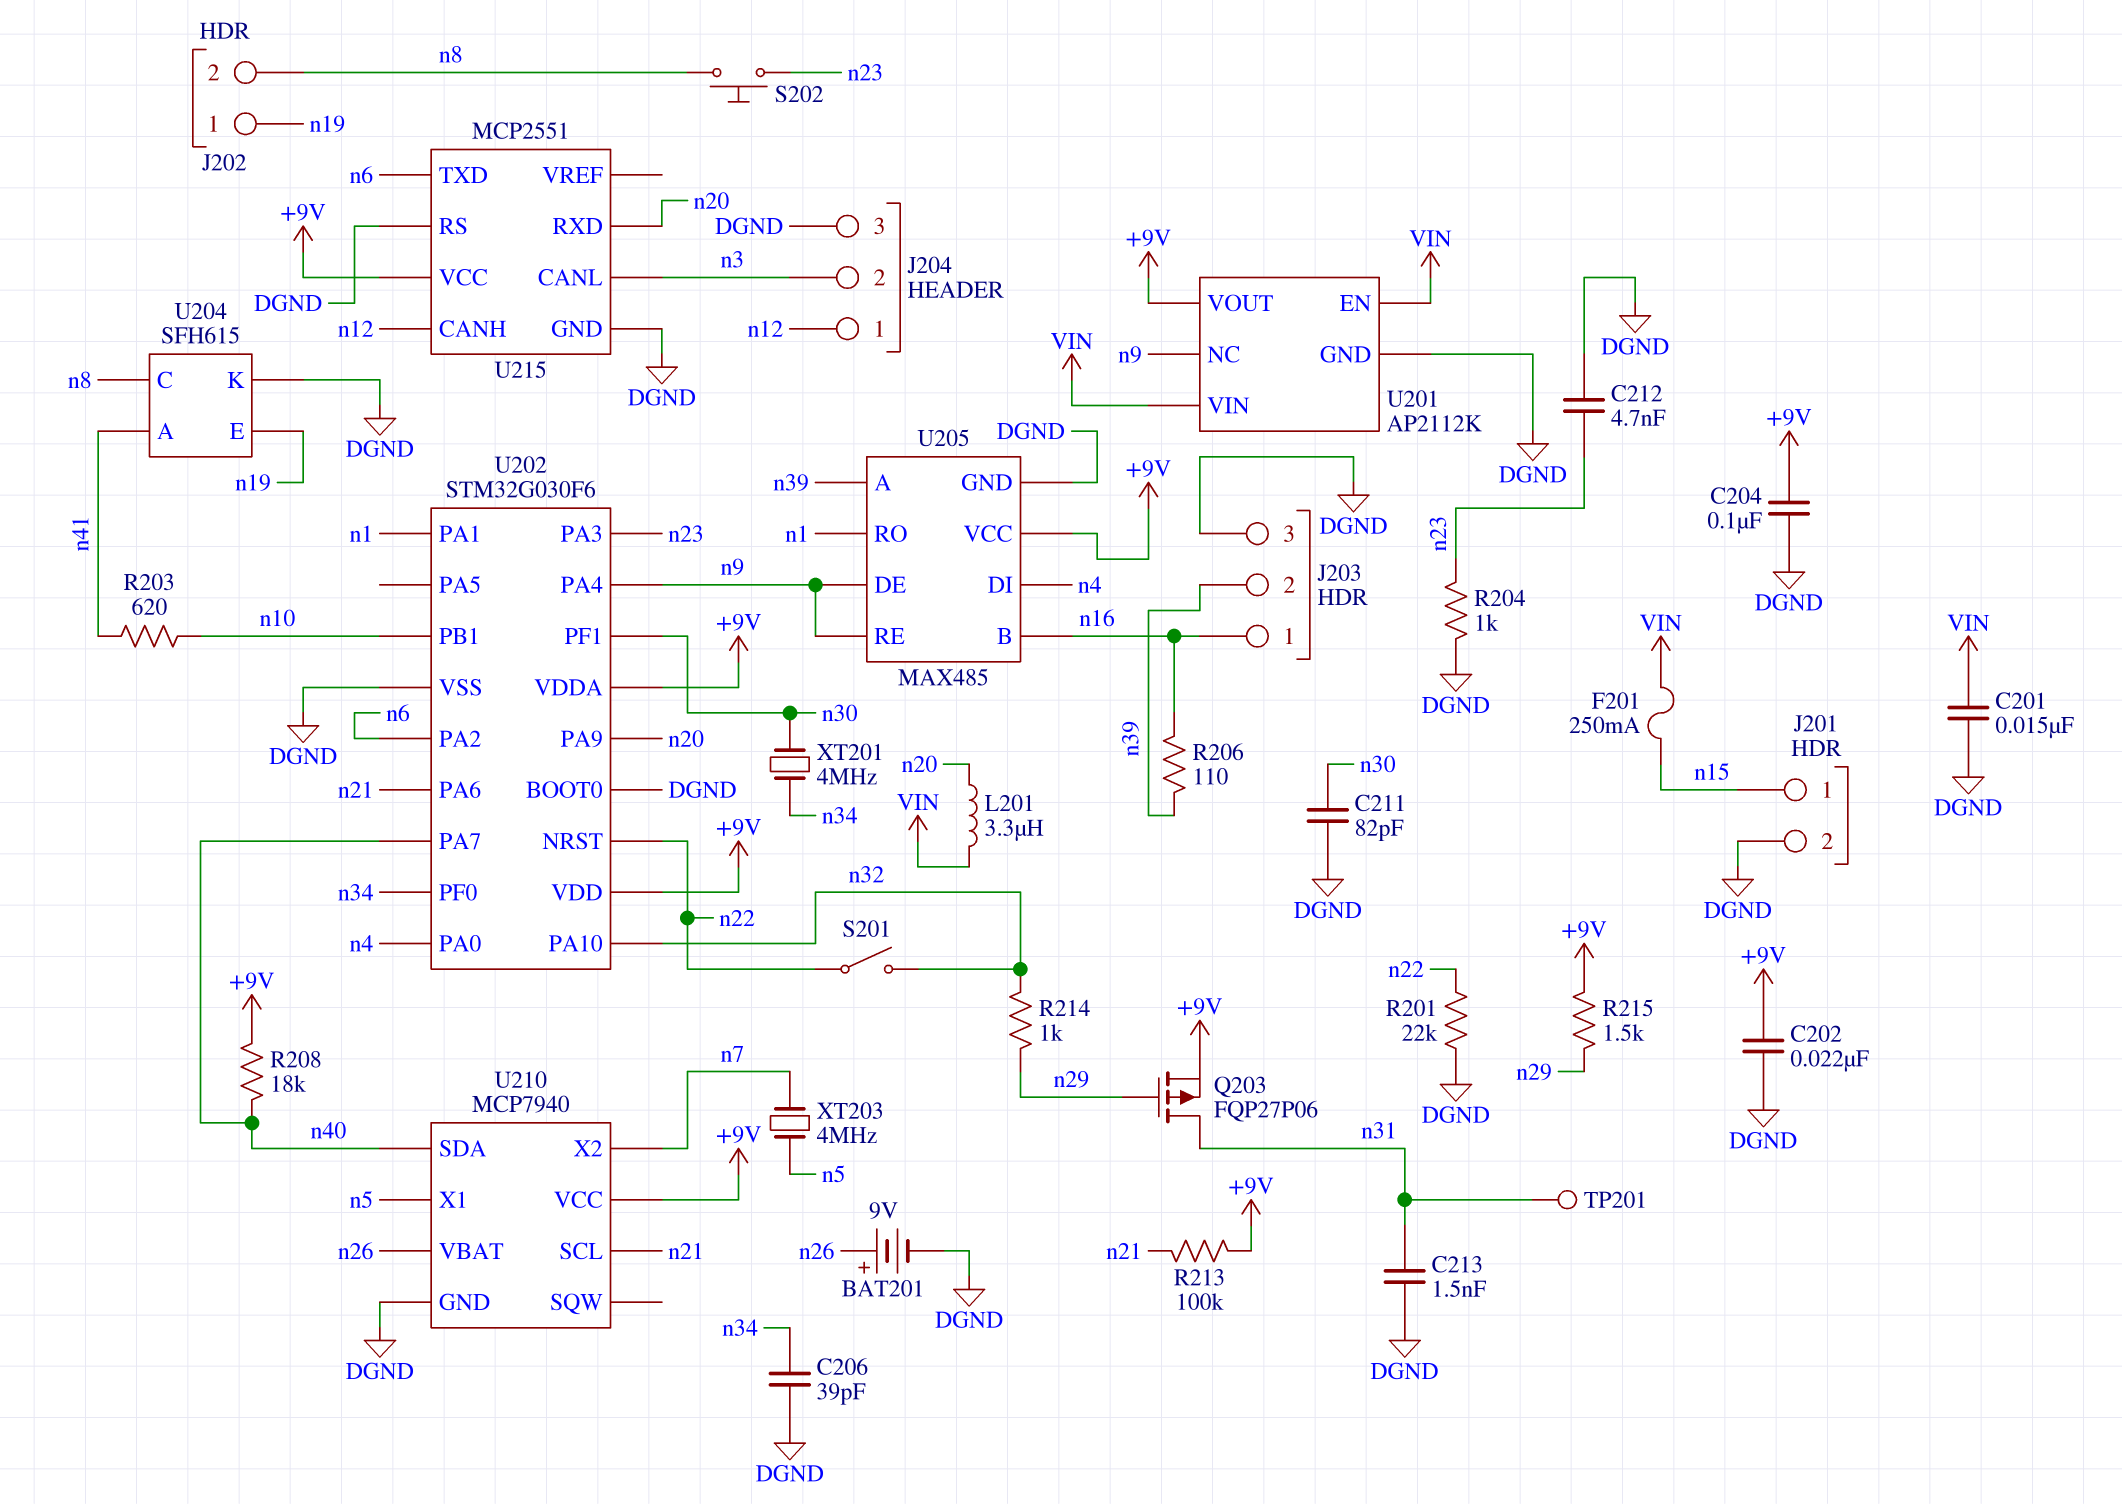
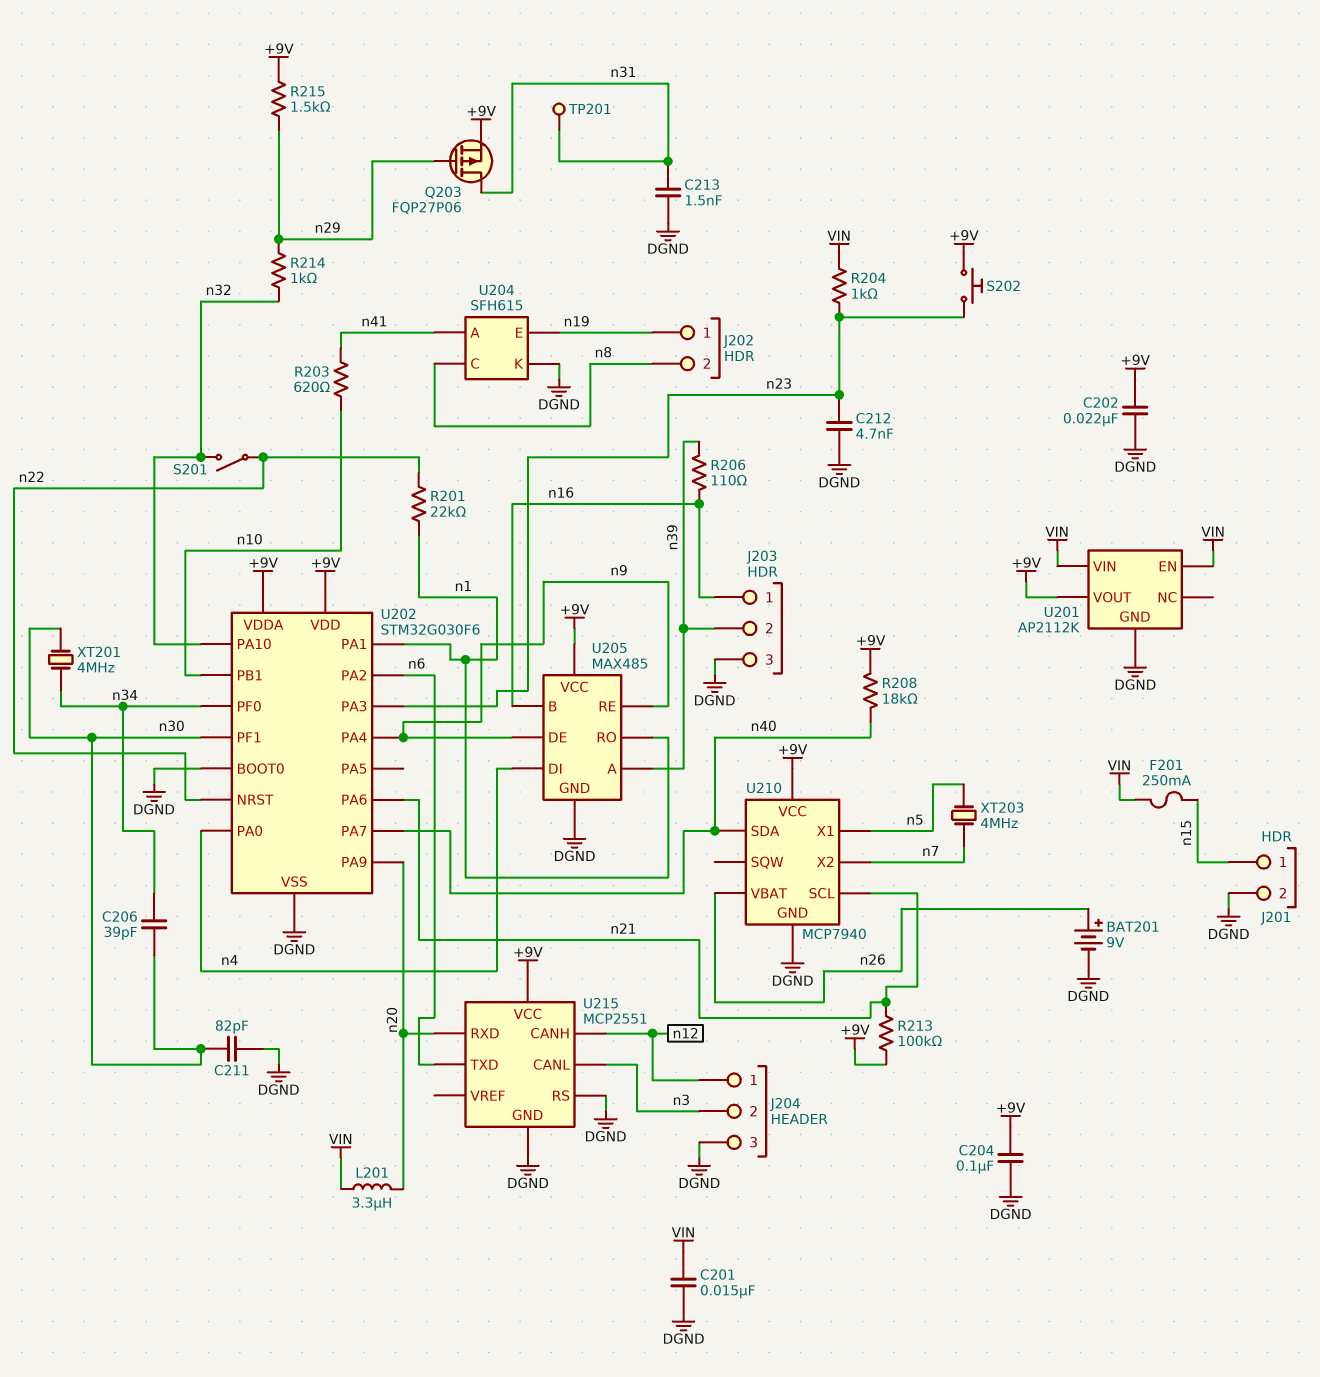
C206: 39pF (DGND, n34) -> 39pF (n30, n34)
R201: 22k (DGND, n22) -> 22k (n1, n22)
R204: 1k (DGND, n23) -> 1k (VIN, n23)
S202: button (n8, n23) -> button (+9V, n23)
U201 pin NC: n9 -> none

